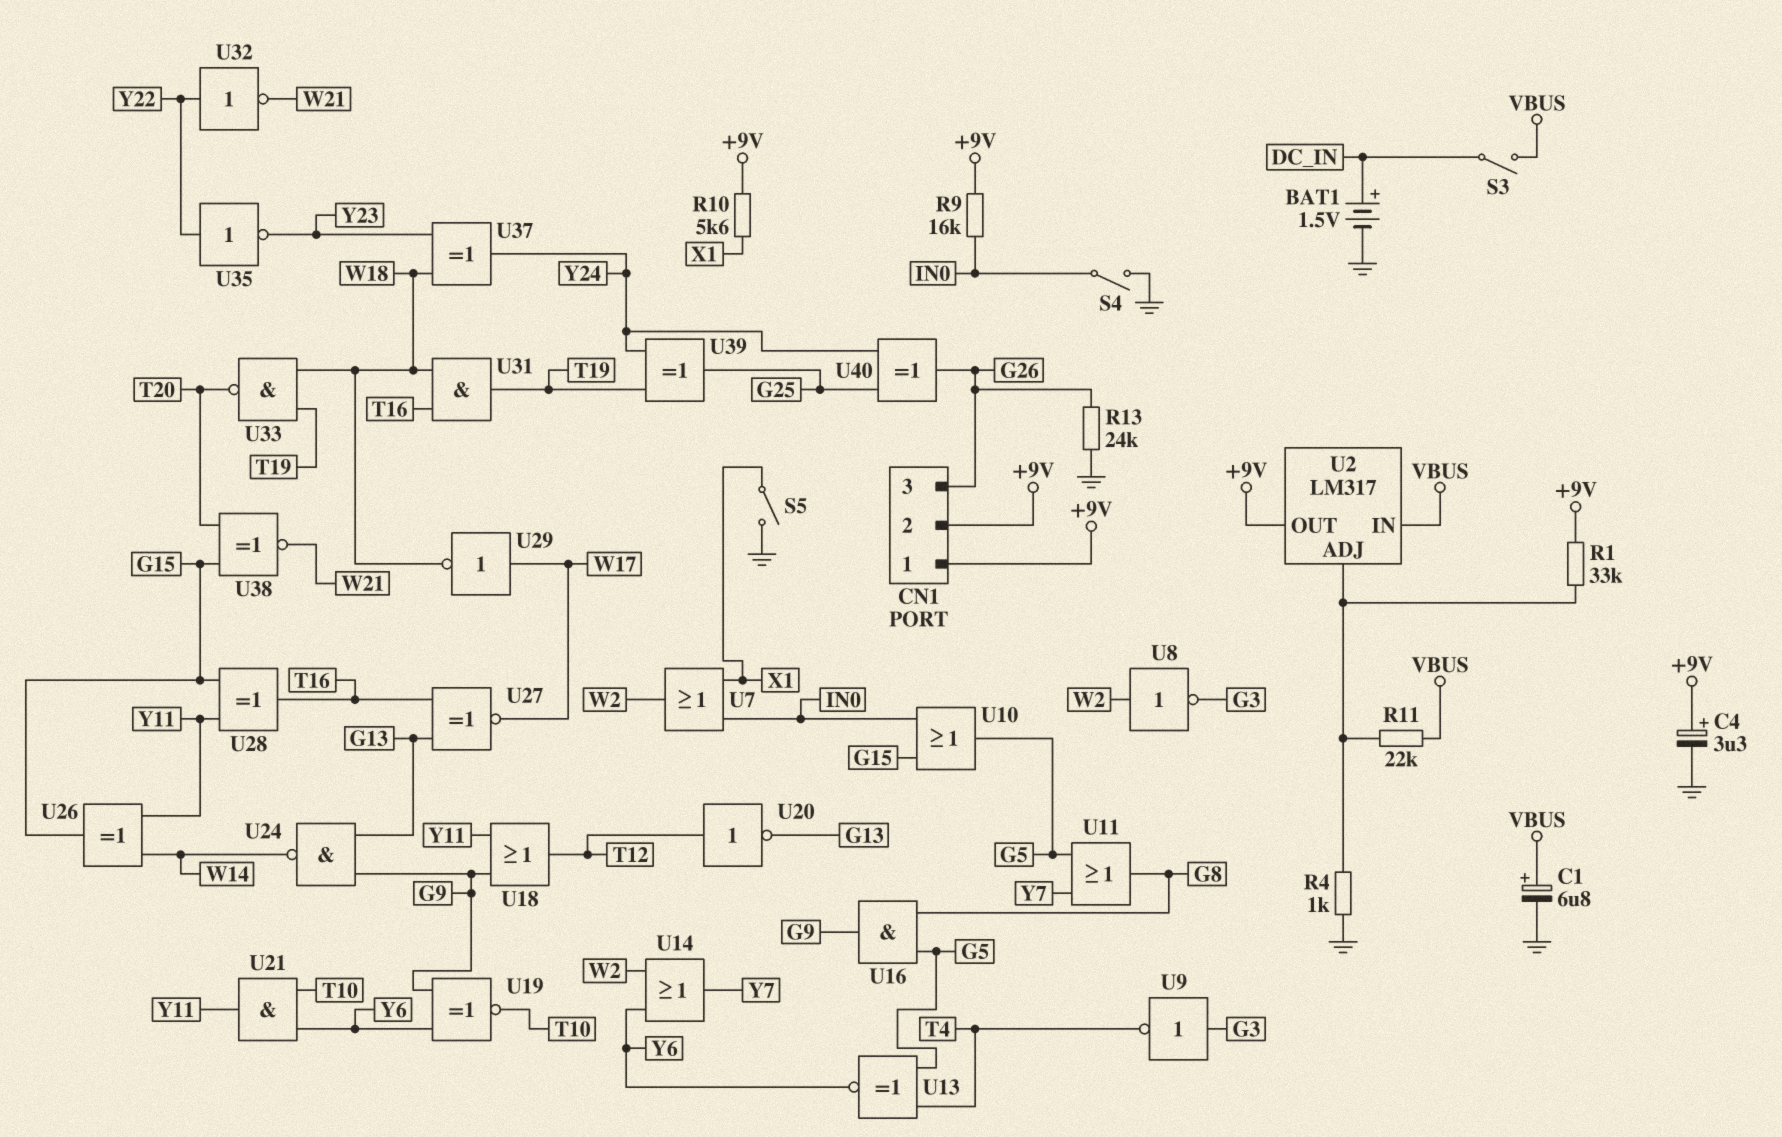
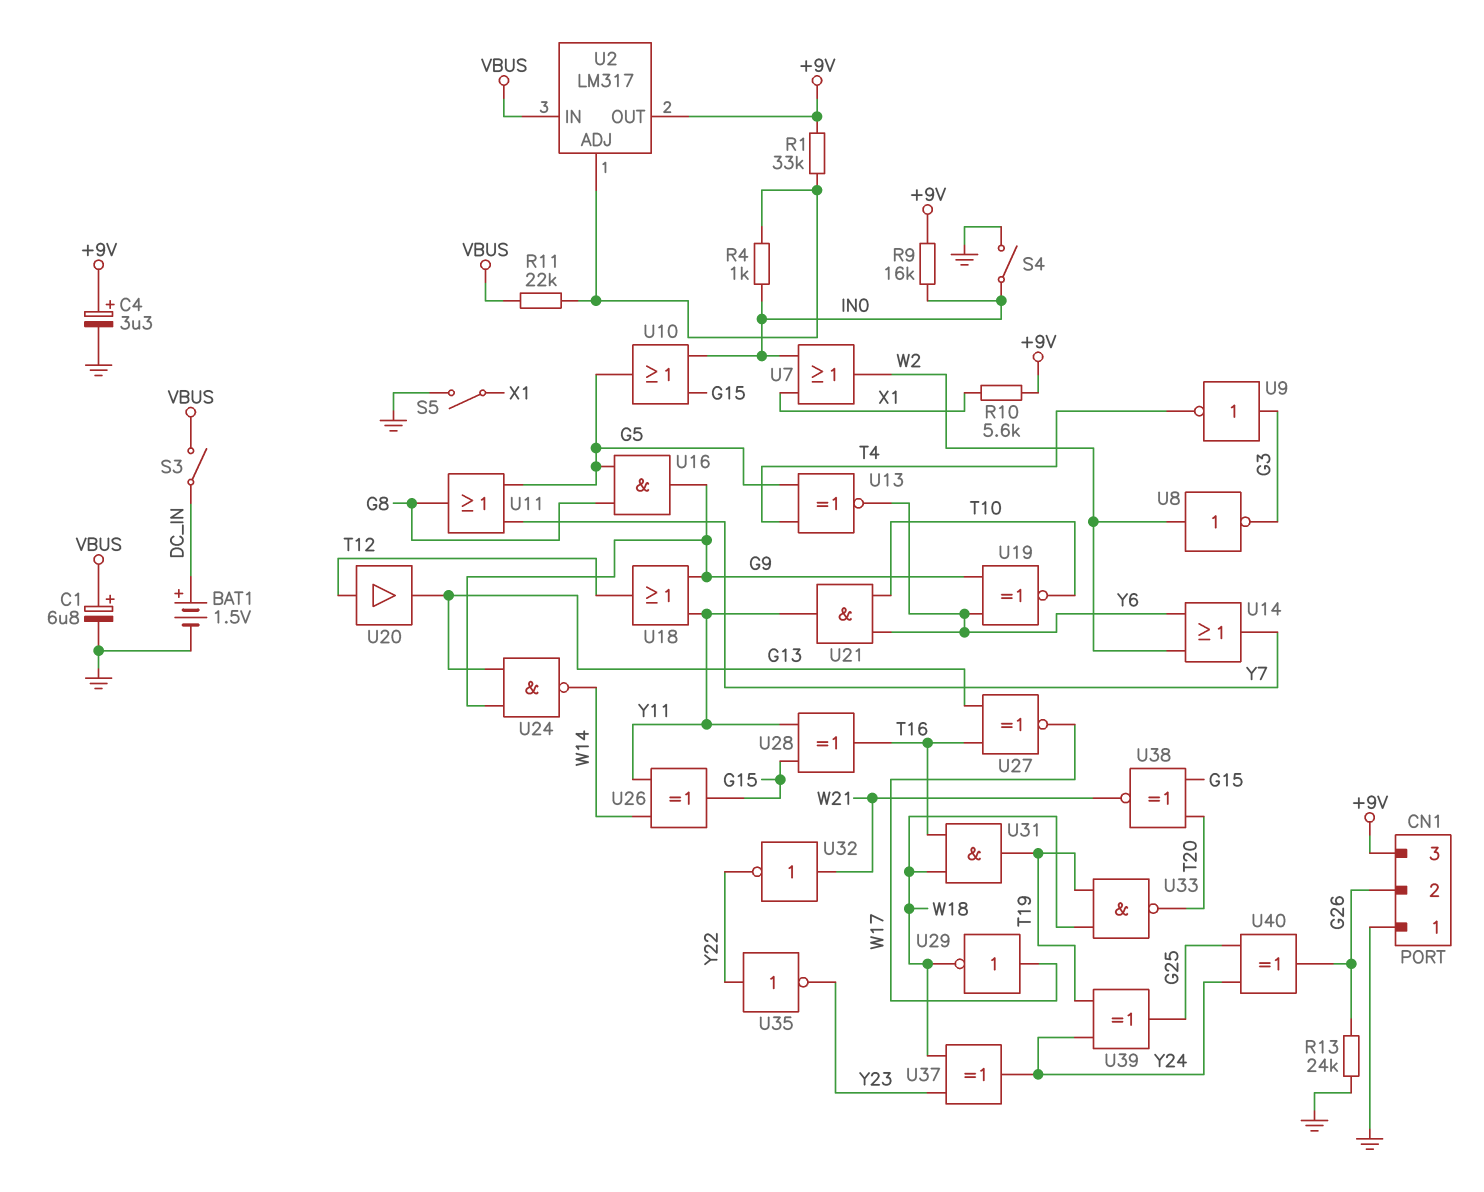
CN1 pin 1: +9V -> GND
CN1 pin 2: +9V -> G26
CN1 pin 3: G26 -> +9V
R4: 1k (GND, U2/ADJ) -> 1k (IN0, U2/ADJ)
U20: NOT (in T12, out G13) -> buffer (in T12, out G13)
U32: NOT (in Y22, out W21) -> NOT (in W21, out Y22)

